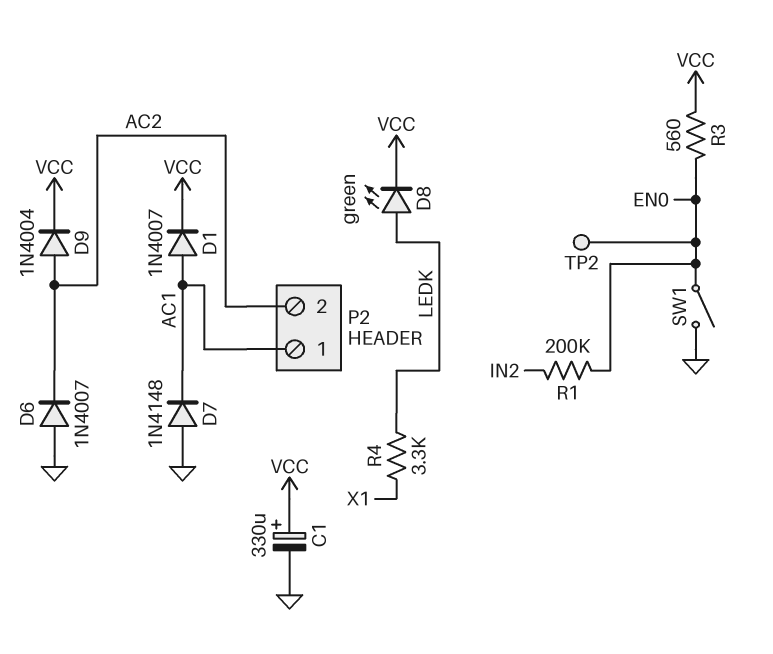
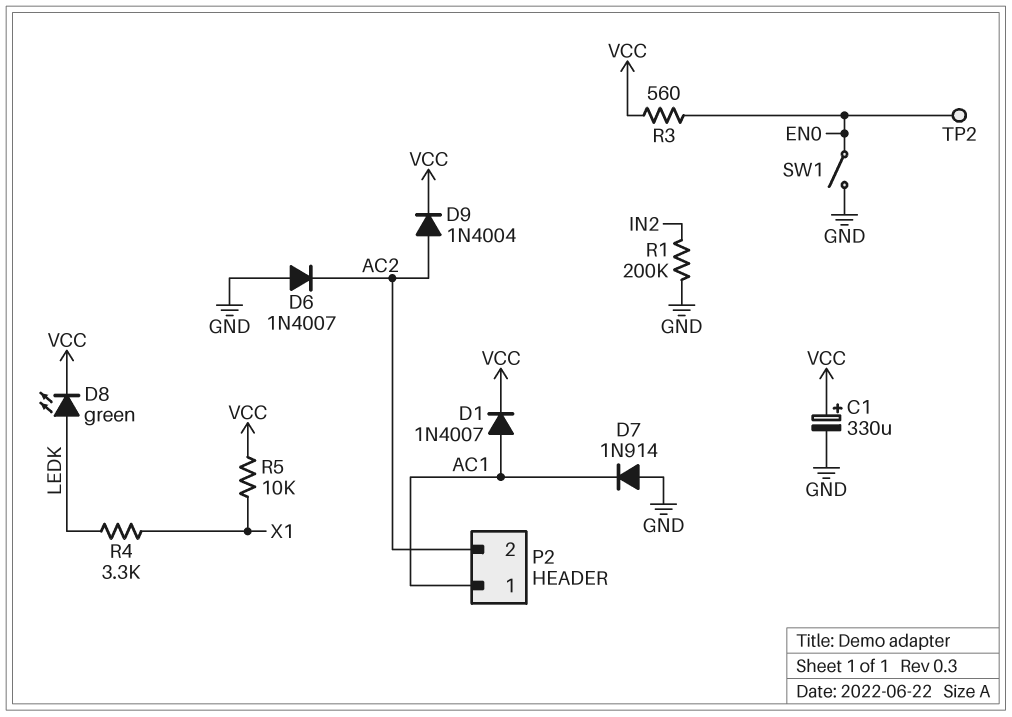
D7: diode 1N4148 (A GND, K AC1) -> diode 1N914 (A GND, K AC1)
R1: 200k (EN0, IN2) -> 200k (GND, IN2)
R5: none -> 10k (VCC, X1)

